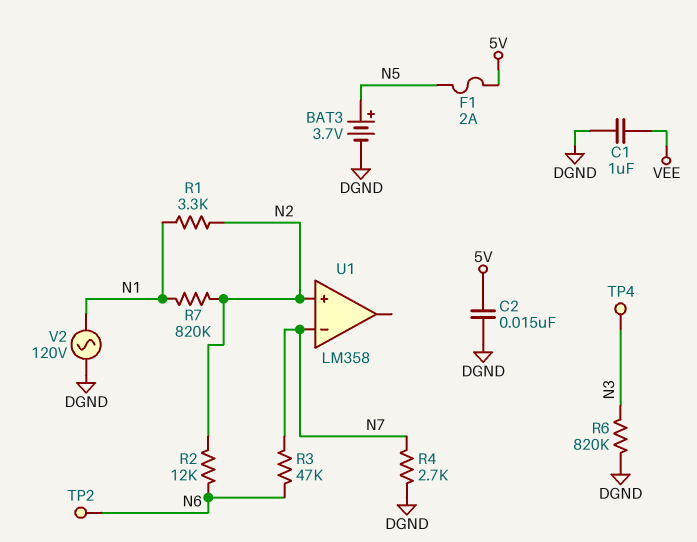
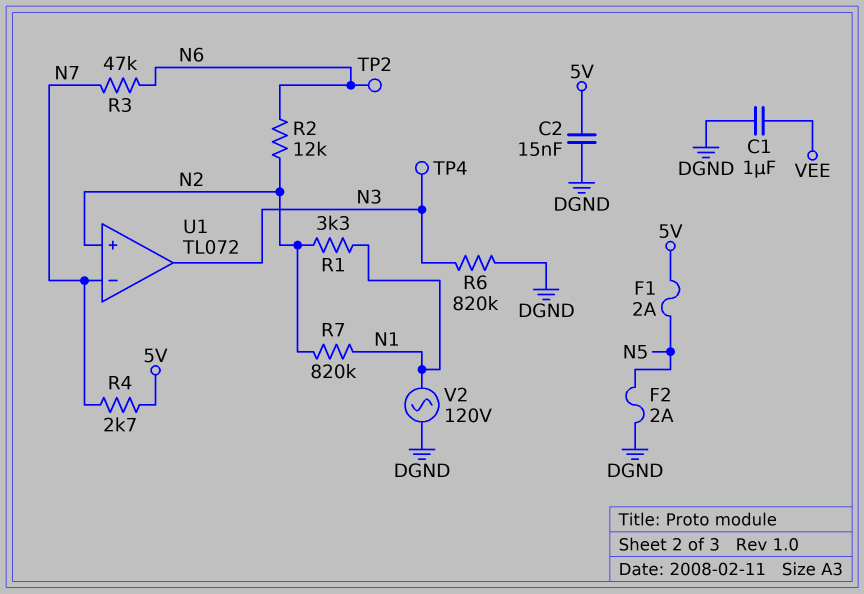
BAT3: 3.7V (plus N5, minus DGND) -> none
F2: none -> 2A (DGND, N5)
R4: 2.7k (DGND, N7) -> 2.7k (5V, N7)
U1: LM358 -> TL072
U1 pin out: none -> N3

